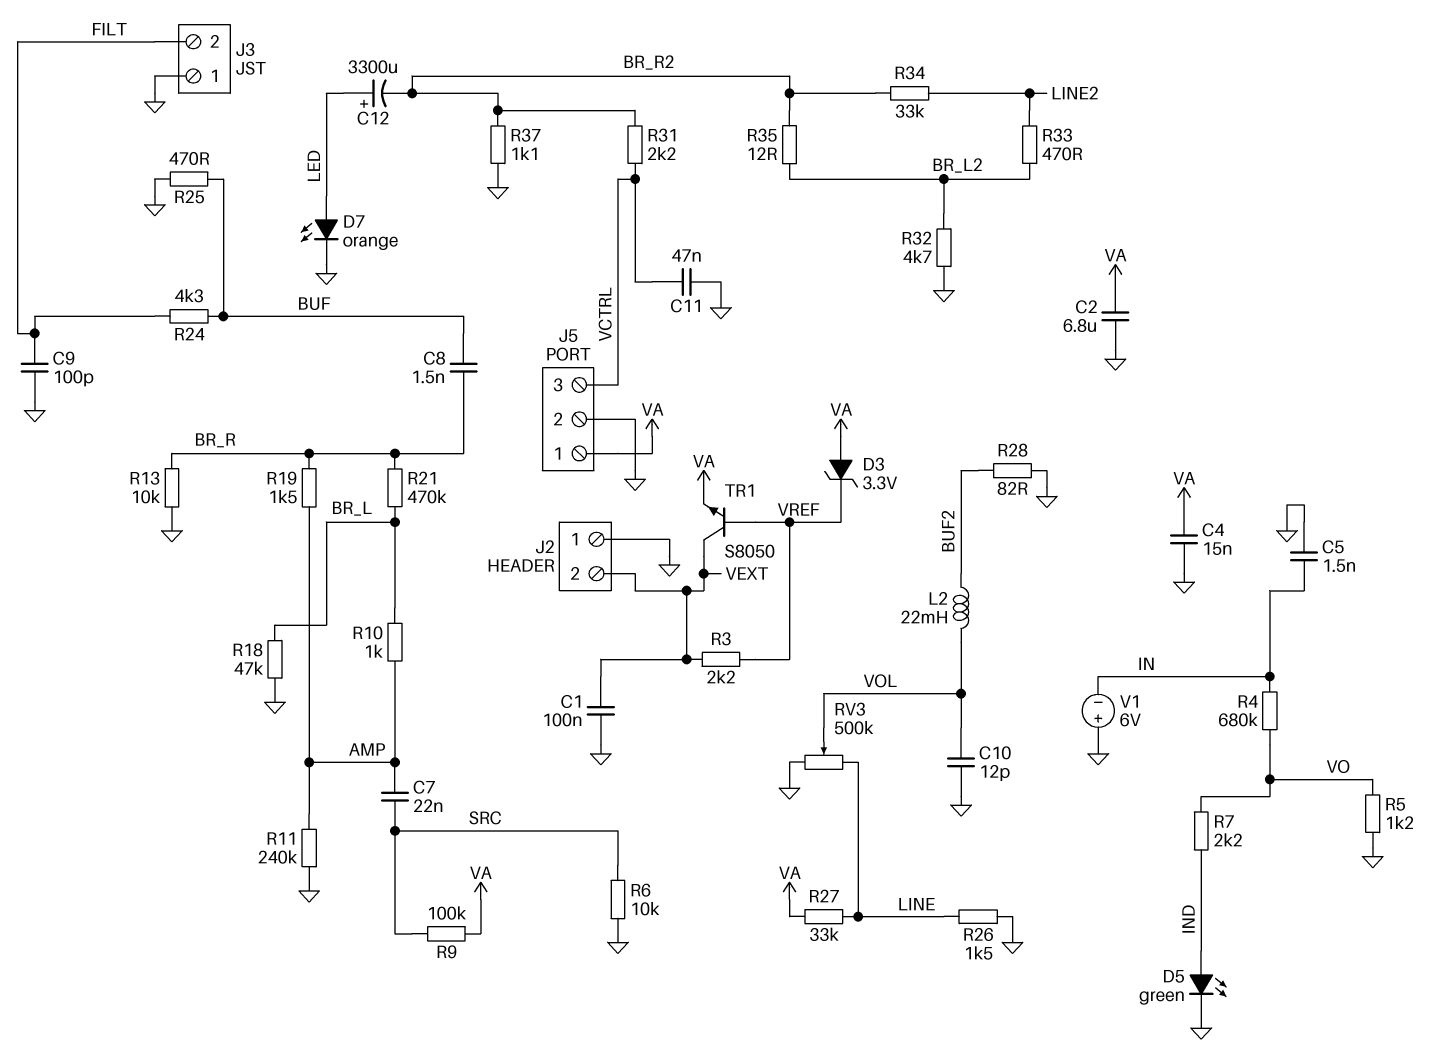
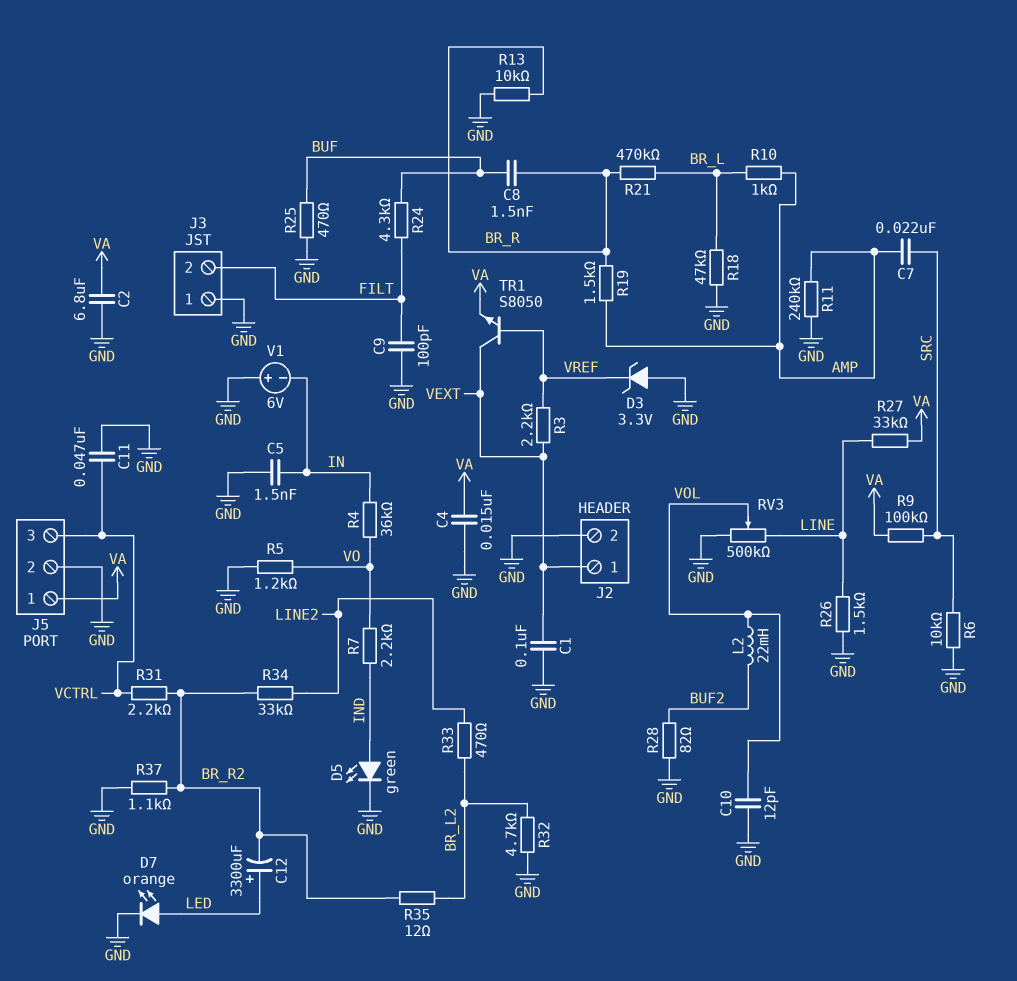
D3: zener 3.3V (A VA, K VREF) -> zener 3.3V (A GND, K VREF)
J2 pin 1: GND -> VEXT
J2 pin 2: VEXT -> GND
R4: 680k (IN, VO) -> 36k (IN, VO)

